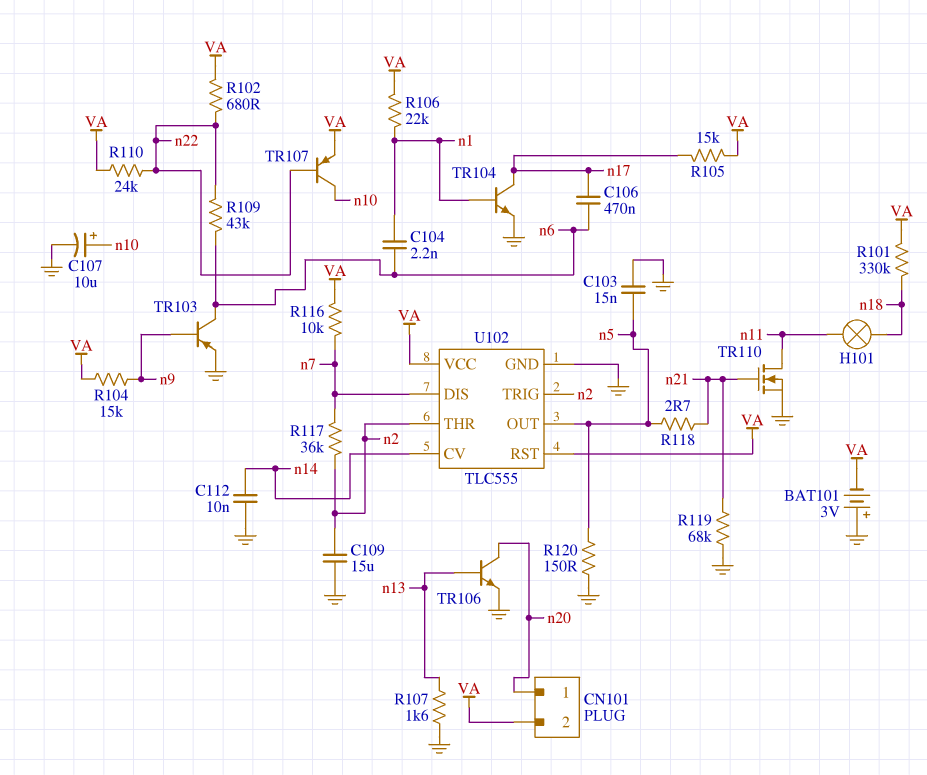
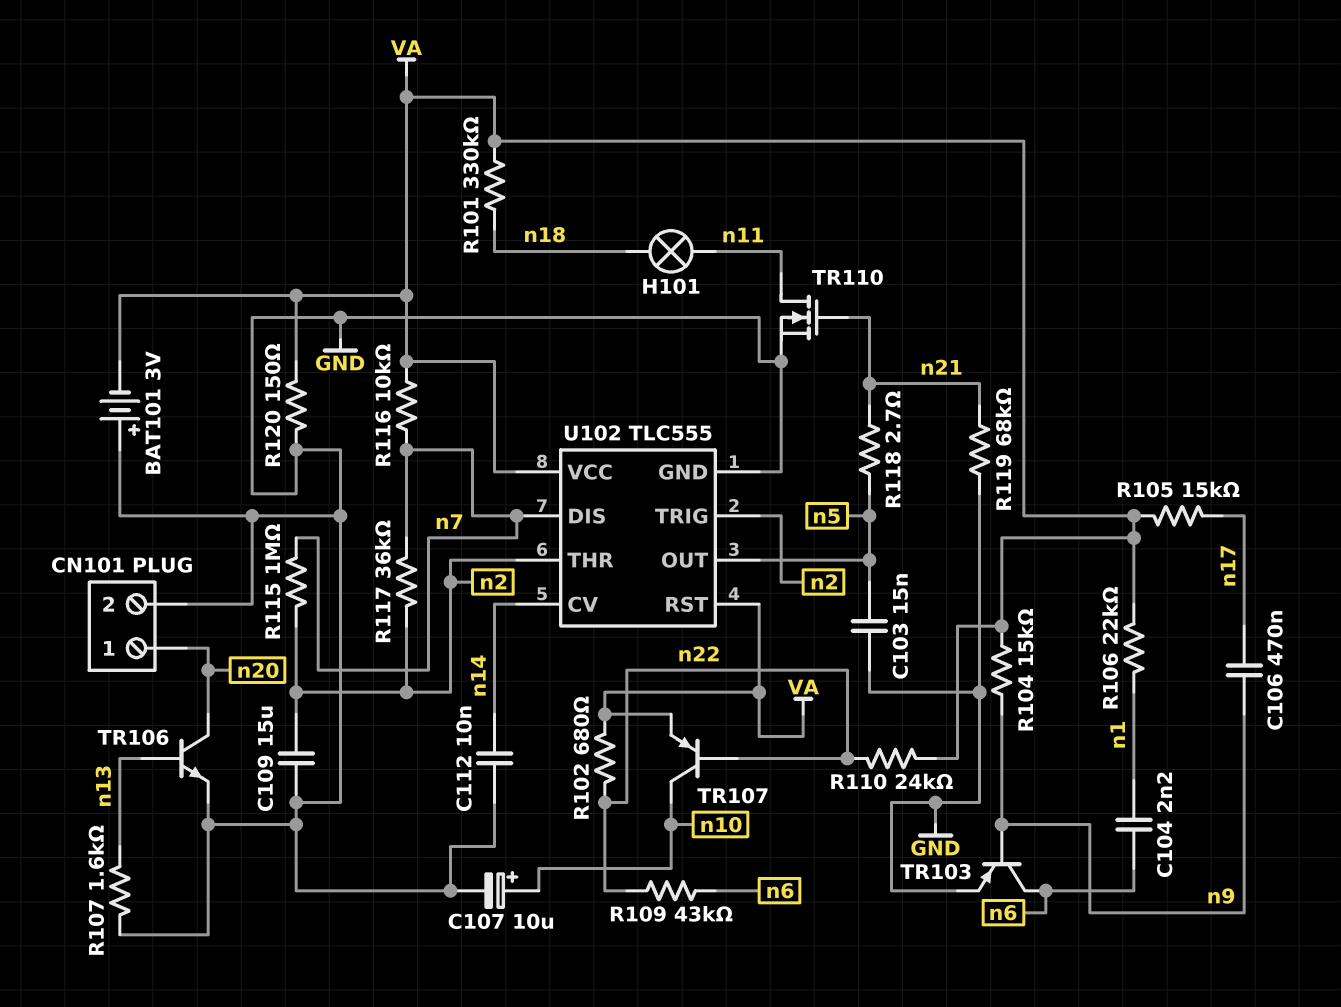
C106: 470nF (n6, n17) -> 470nF (n9, n17)
CN101 pin 2: VA -> GND
R115: none -> 1M (n2, n7)
R120: 150 (GND, n5) -> 150 (GND, VA)
TR104: NPN (B n1, C n17, E GND) -> none

